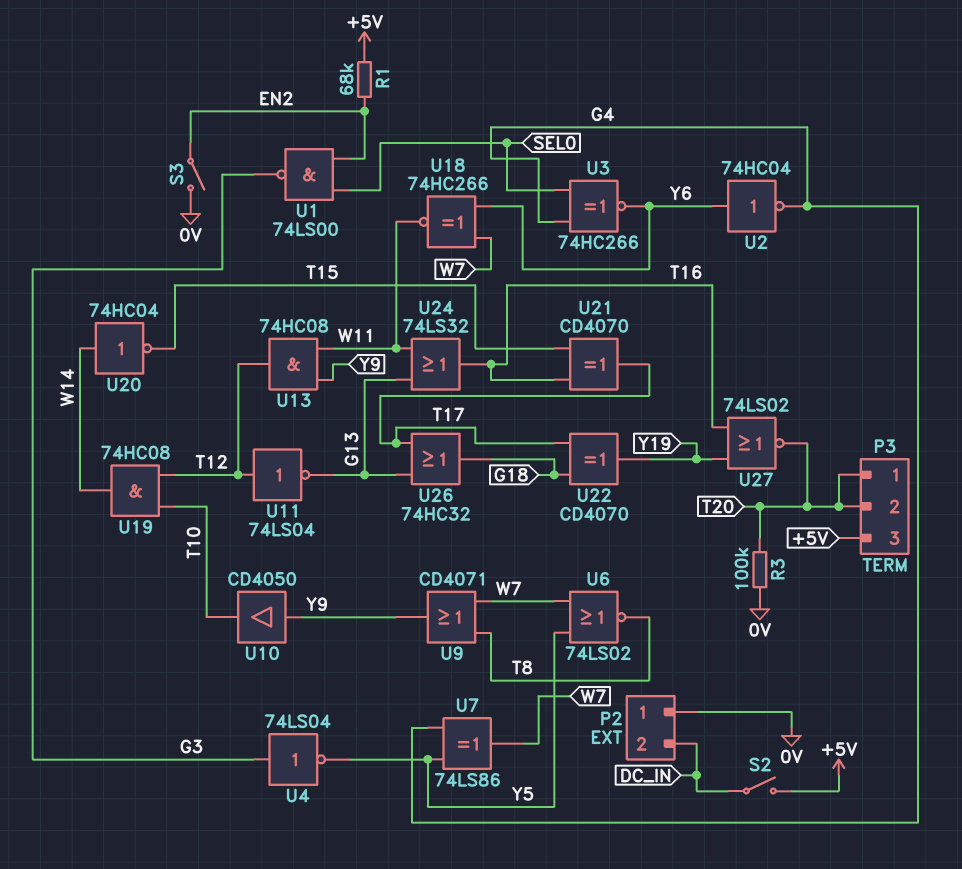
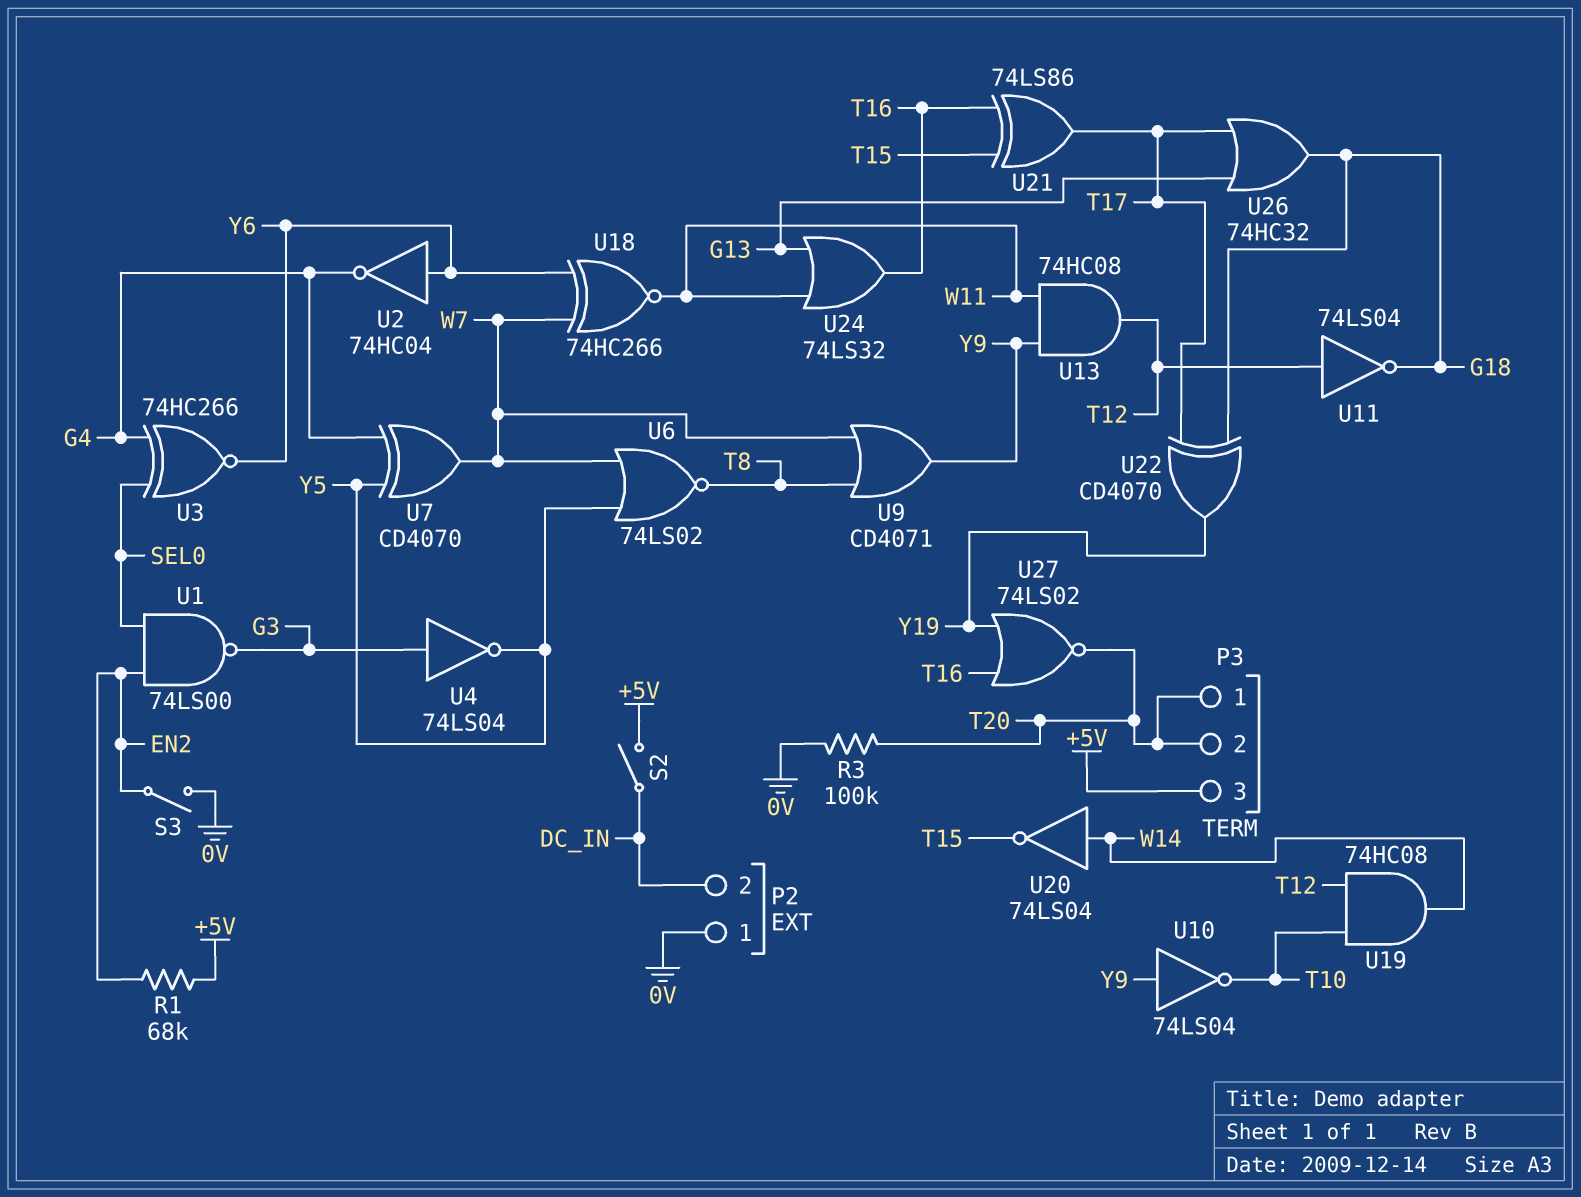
U7: XOR 74LS86 (in G4, in Y5, out W7) -> XOR CD4070 (in G4, in Y5, out W7)
U10: buffer CD4050 (in Y9, out T10) -> NOT 74LS04 (in Y9, out T10)
U11: NOT 74LS04 (in T12, out G13) -> NOT 74LS04 (in T12, out G18)
U20: NOT 74HC04 (in W14, out T15) -> NOT 74LS04 (in W14, out T15)
U21: XOR CD4070 (in T15, in T16, out T17) -> XOR 74LS86 (in T15, in T16, out T17)

